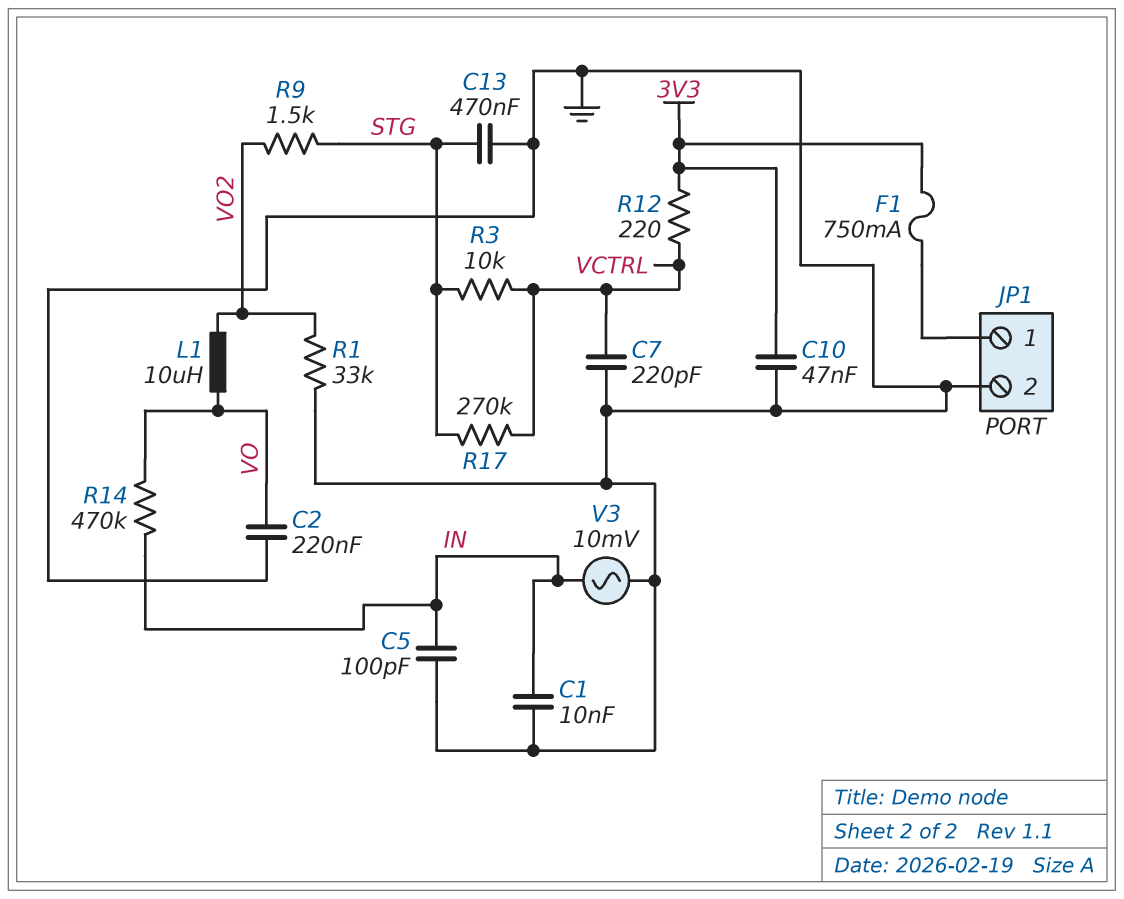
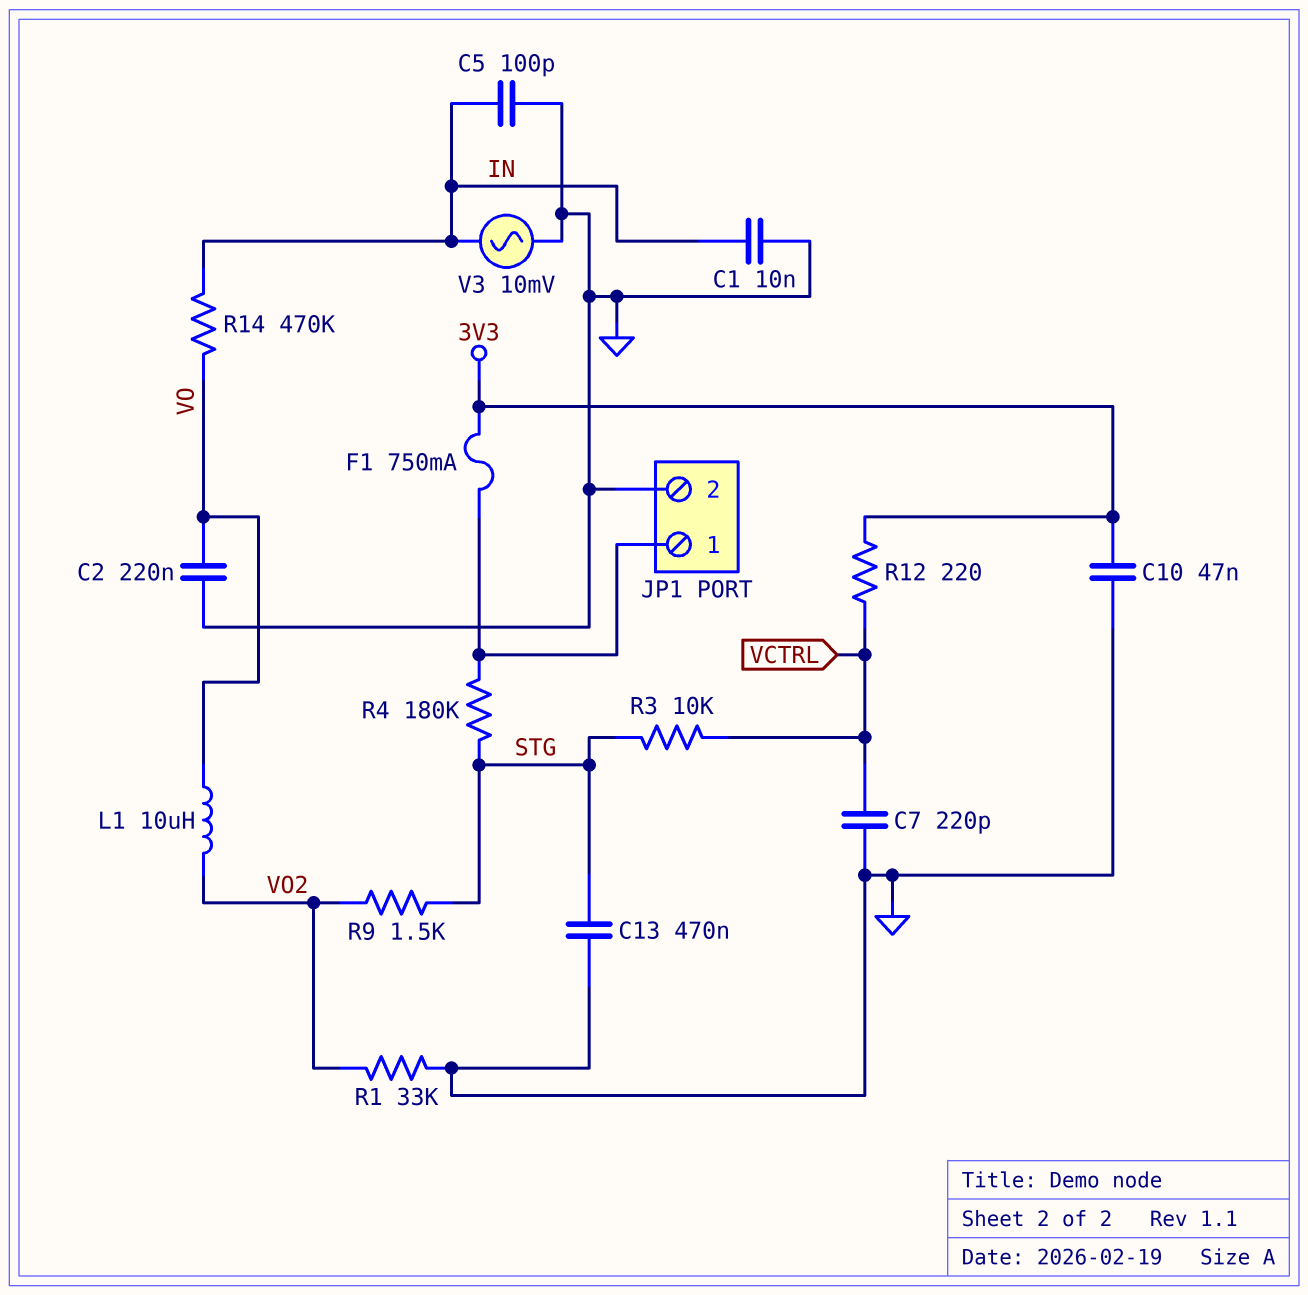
R4: none -> 180k (JP1/1, STG)
R17: 270k (STG, VCTRL) -> none

